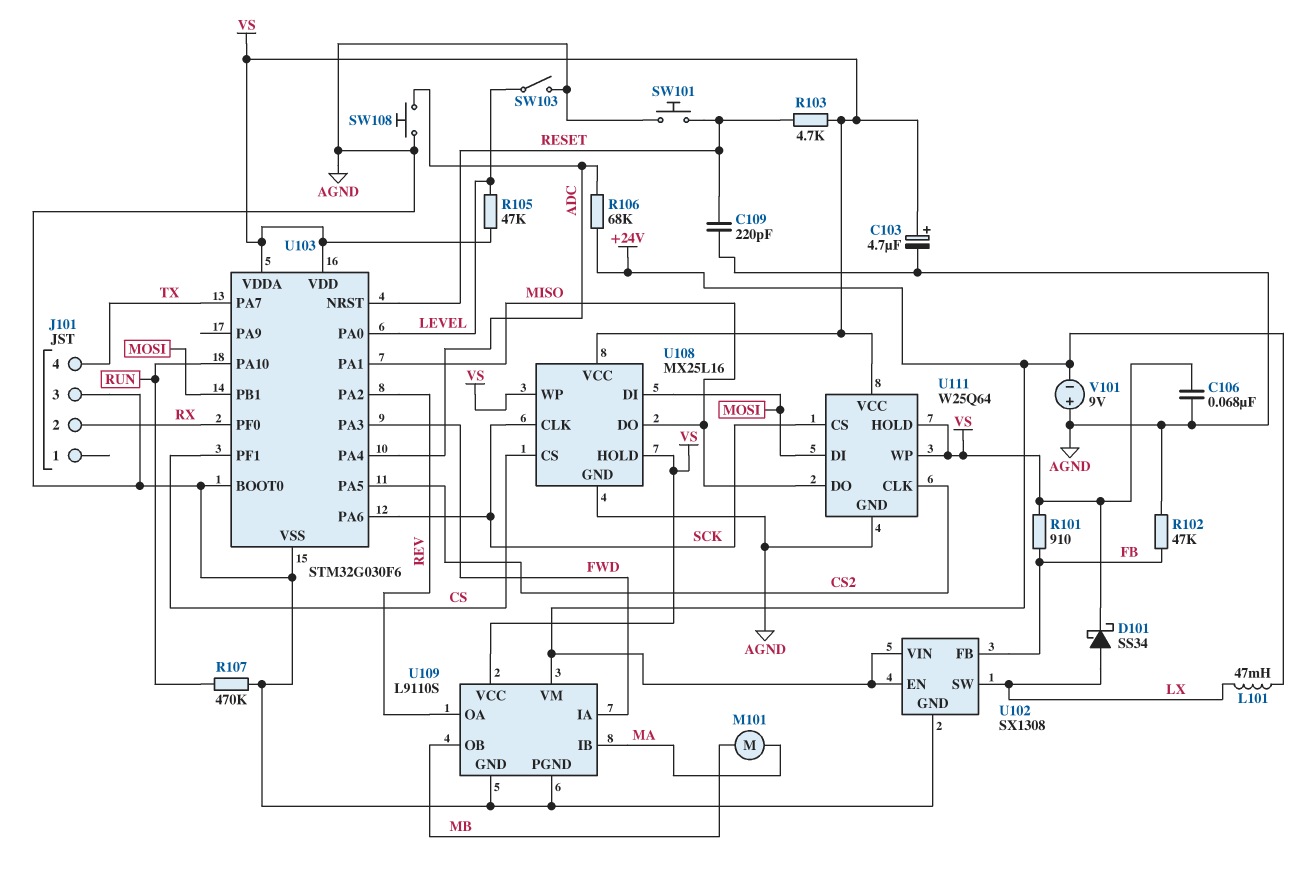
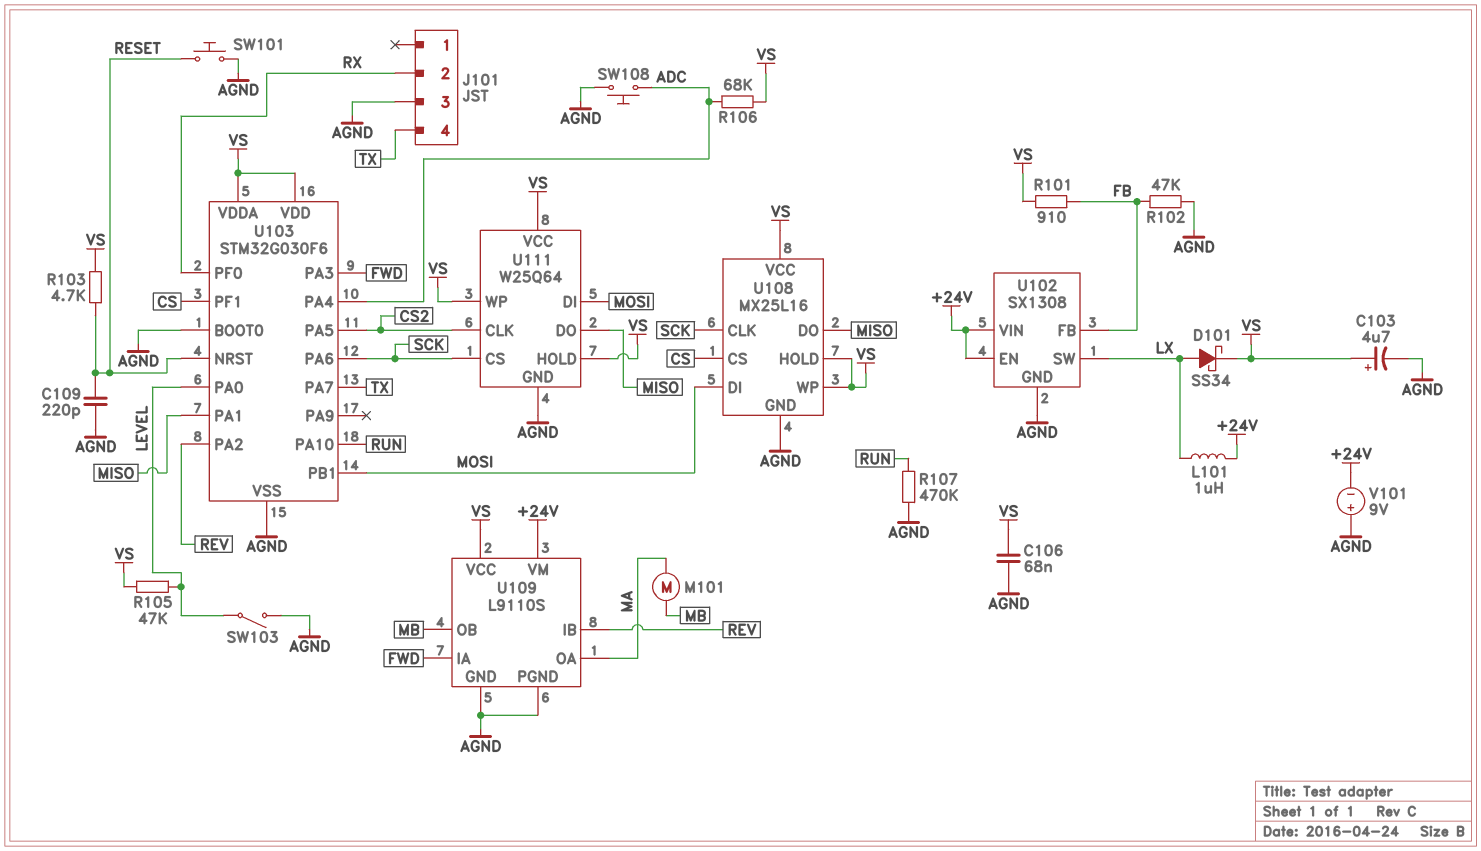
L101: 47mH (+24V, LX) -> 1uH (+24V, LX)
R106: 68k (+24V, ADC) -> 68k (ADC, VS)
U109 pin IB: MA -> REV
U109 pin OA: REV -> MA

